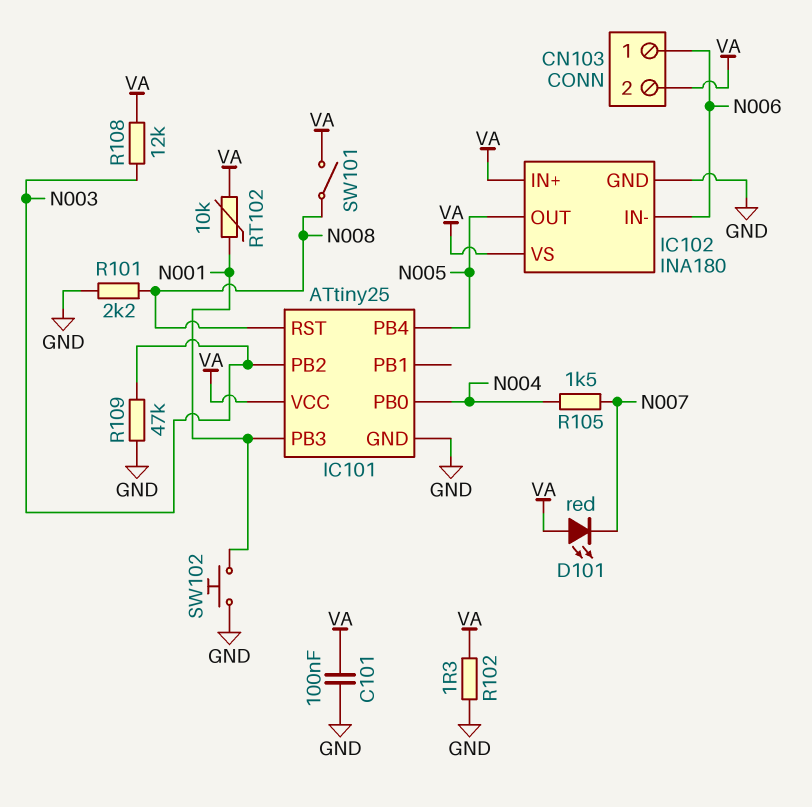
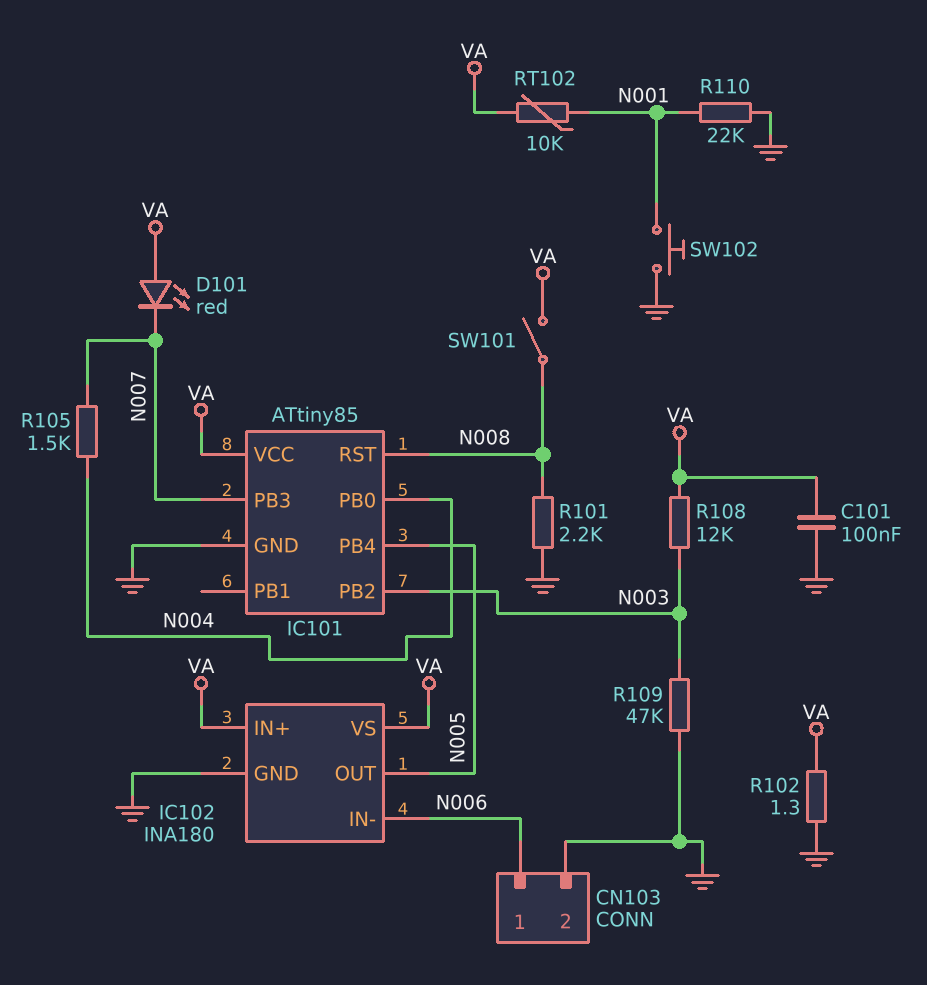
CN103 pin 2: VA -> GND
IC101: ATtiny25 -> ATtiny85
IC101 pin PB3: N001 -> N007
R110: none -> 22k (GND, N001)

